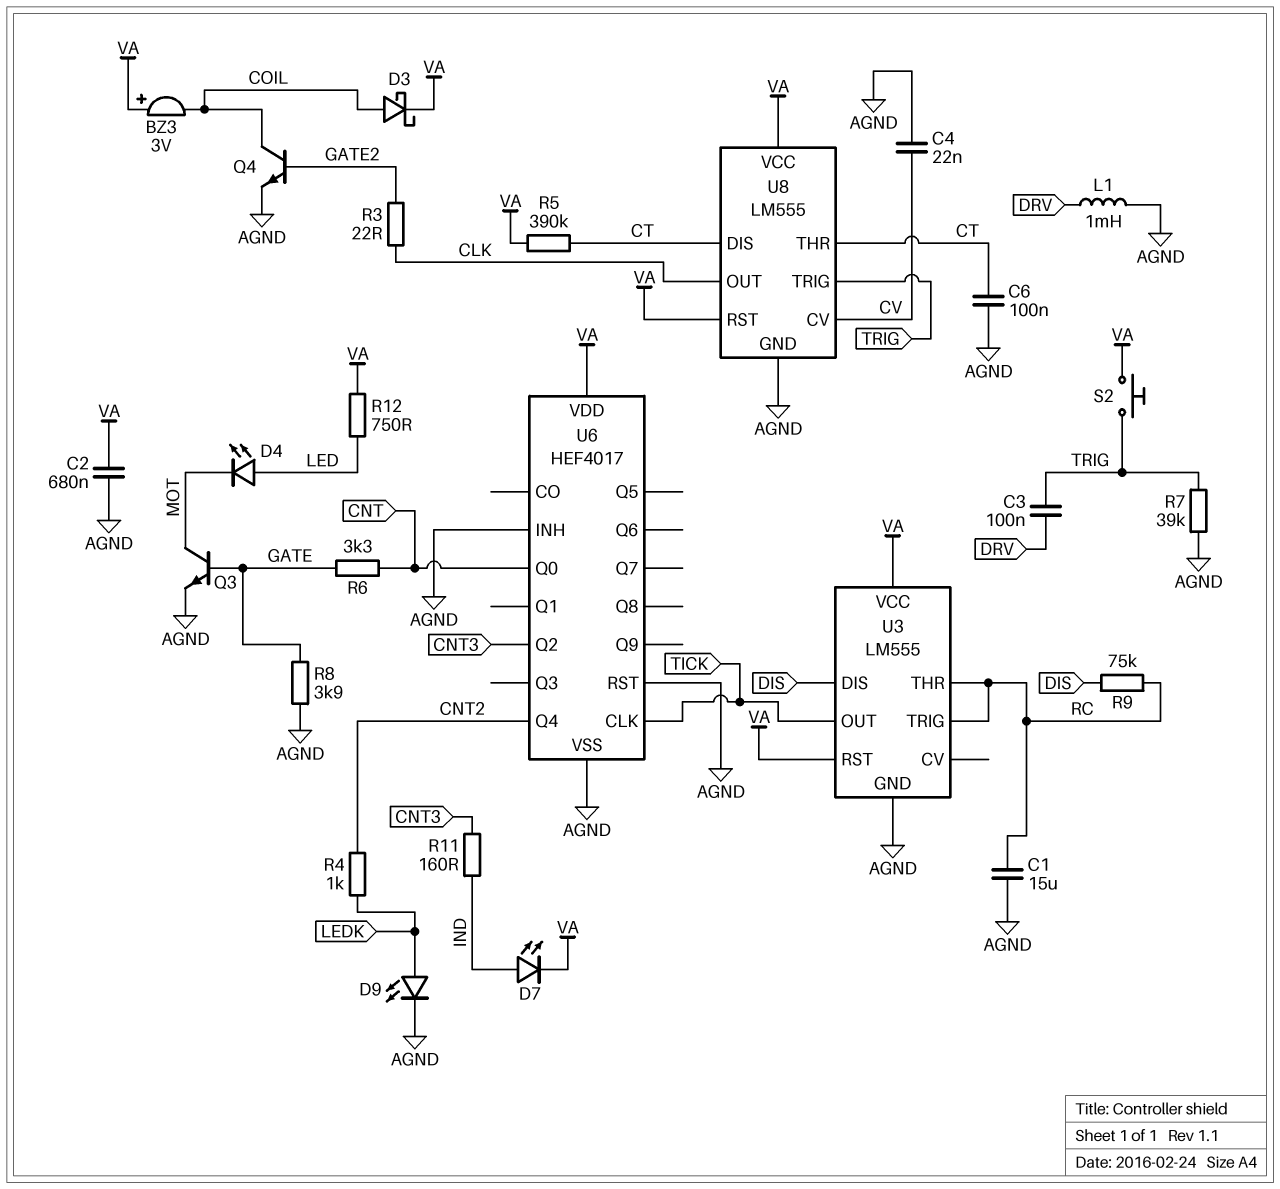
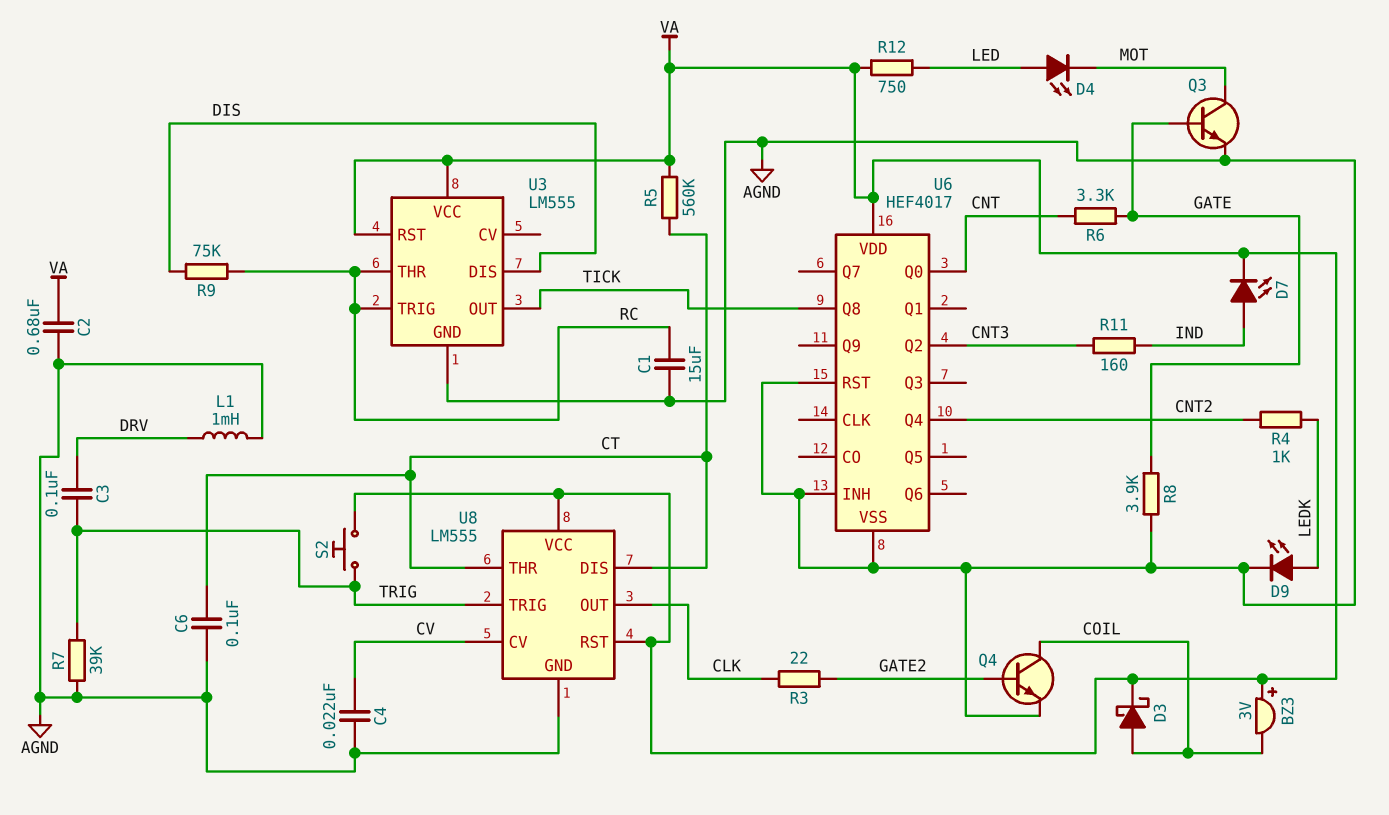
R5: 390k (CT, VA) -> 560k (CT, VA)
U6 pin CLK: TICK -> none
U6 pin Q8: none -> TICK

